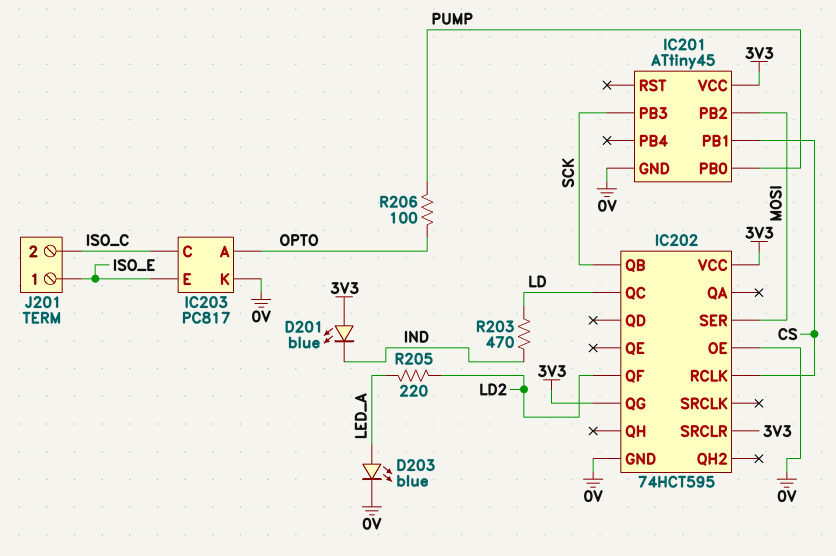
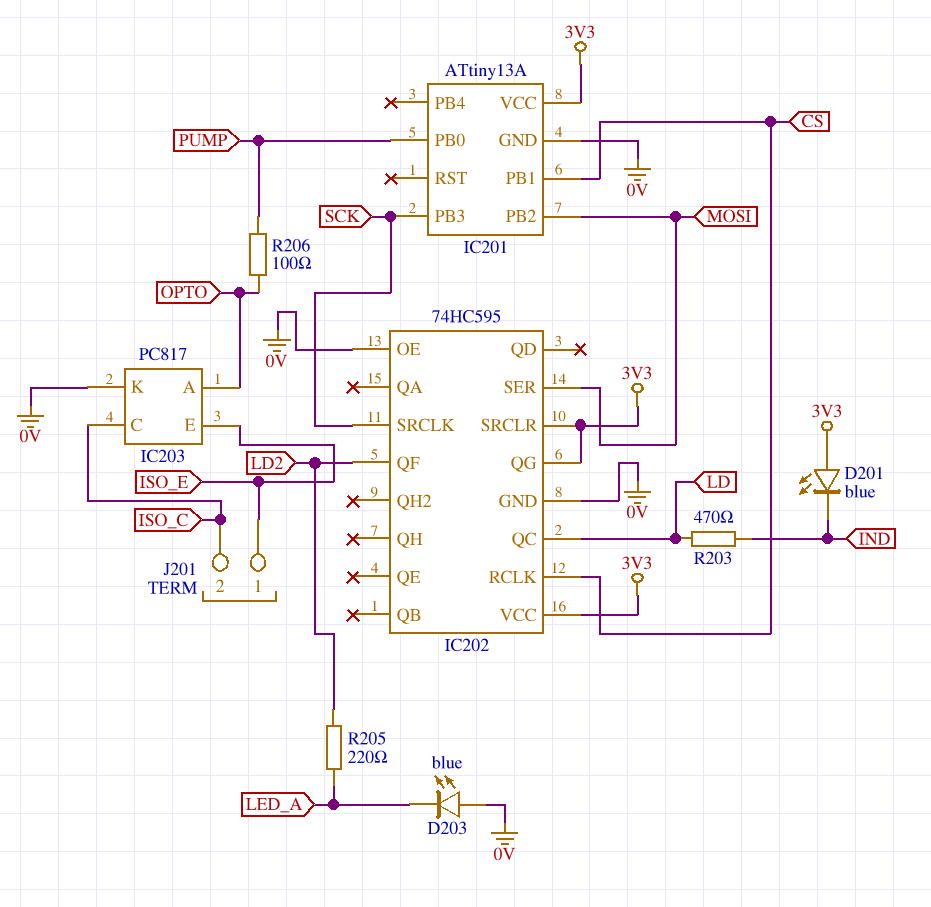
D203: LED blue (A LED_A, K 0V) -> LED blue (A 0V, K LED_A)
IC201: ATtiny45 -> ATtiny13A
IC202: 74HCT595 -> 74HC595
IC202 pin QB: SCK -> none
IC202 pin SRCLK: none -> SCK

